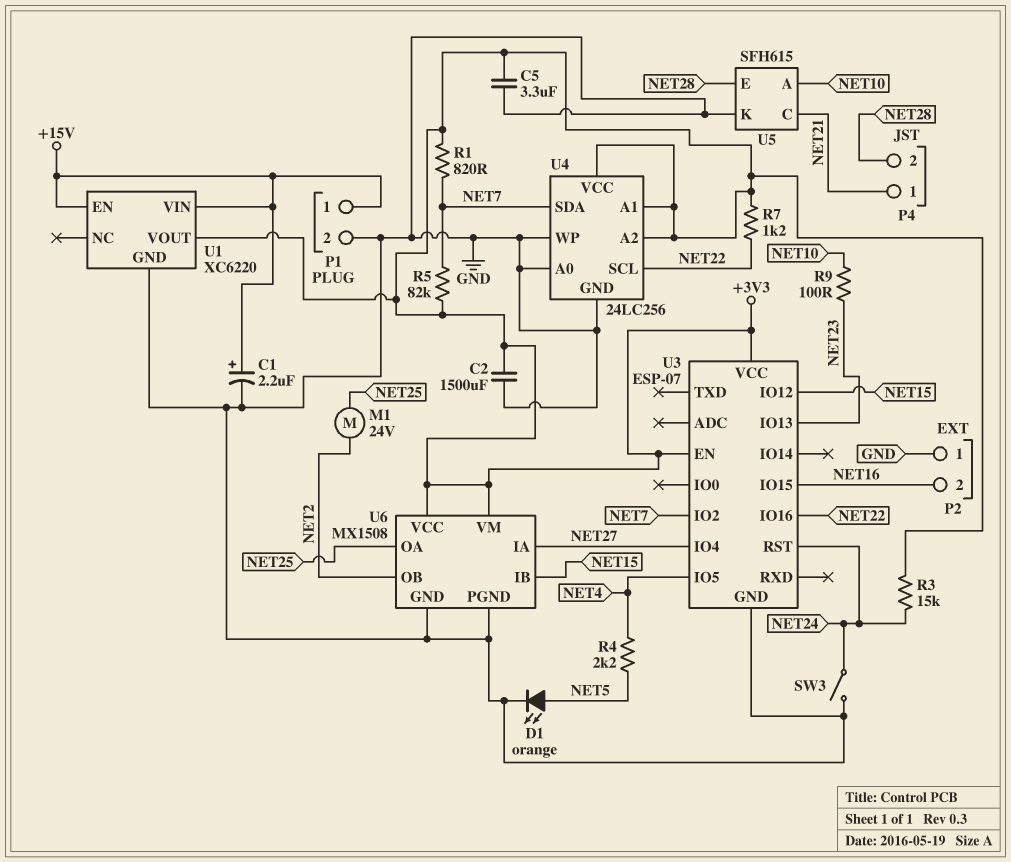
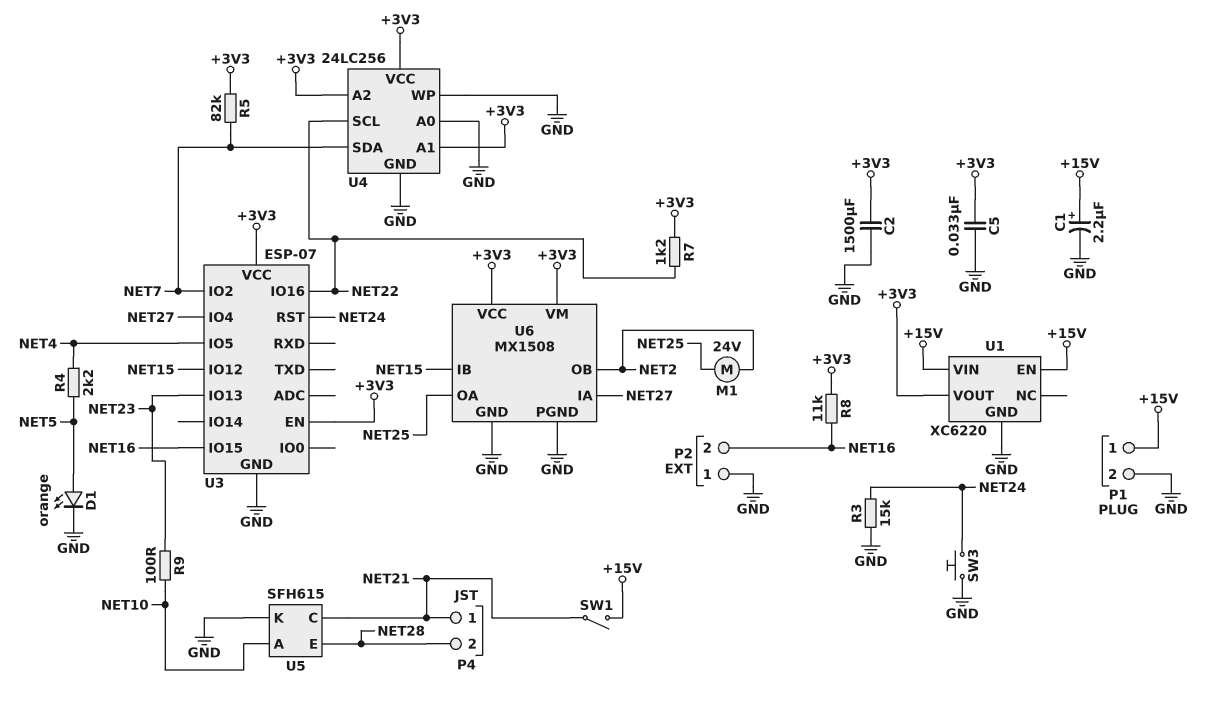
C5: 3.3uF (+3V3, GND) -> 33nF (+3V3, GND)
R1: 820 (+3V3, NET7) -> none
R3: 15k (+3V3, NET24) -> 15k (GND, NET24)
R8: none -> 11k (+3V3, NET16)
SW1: none -> switch (+15V, NET21)
SW3: switch (GND, NET24) -> button (GND, NET24)

